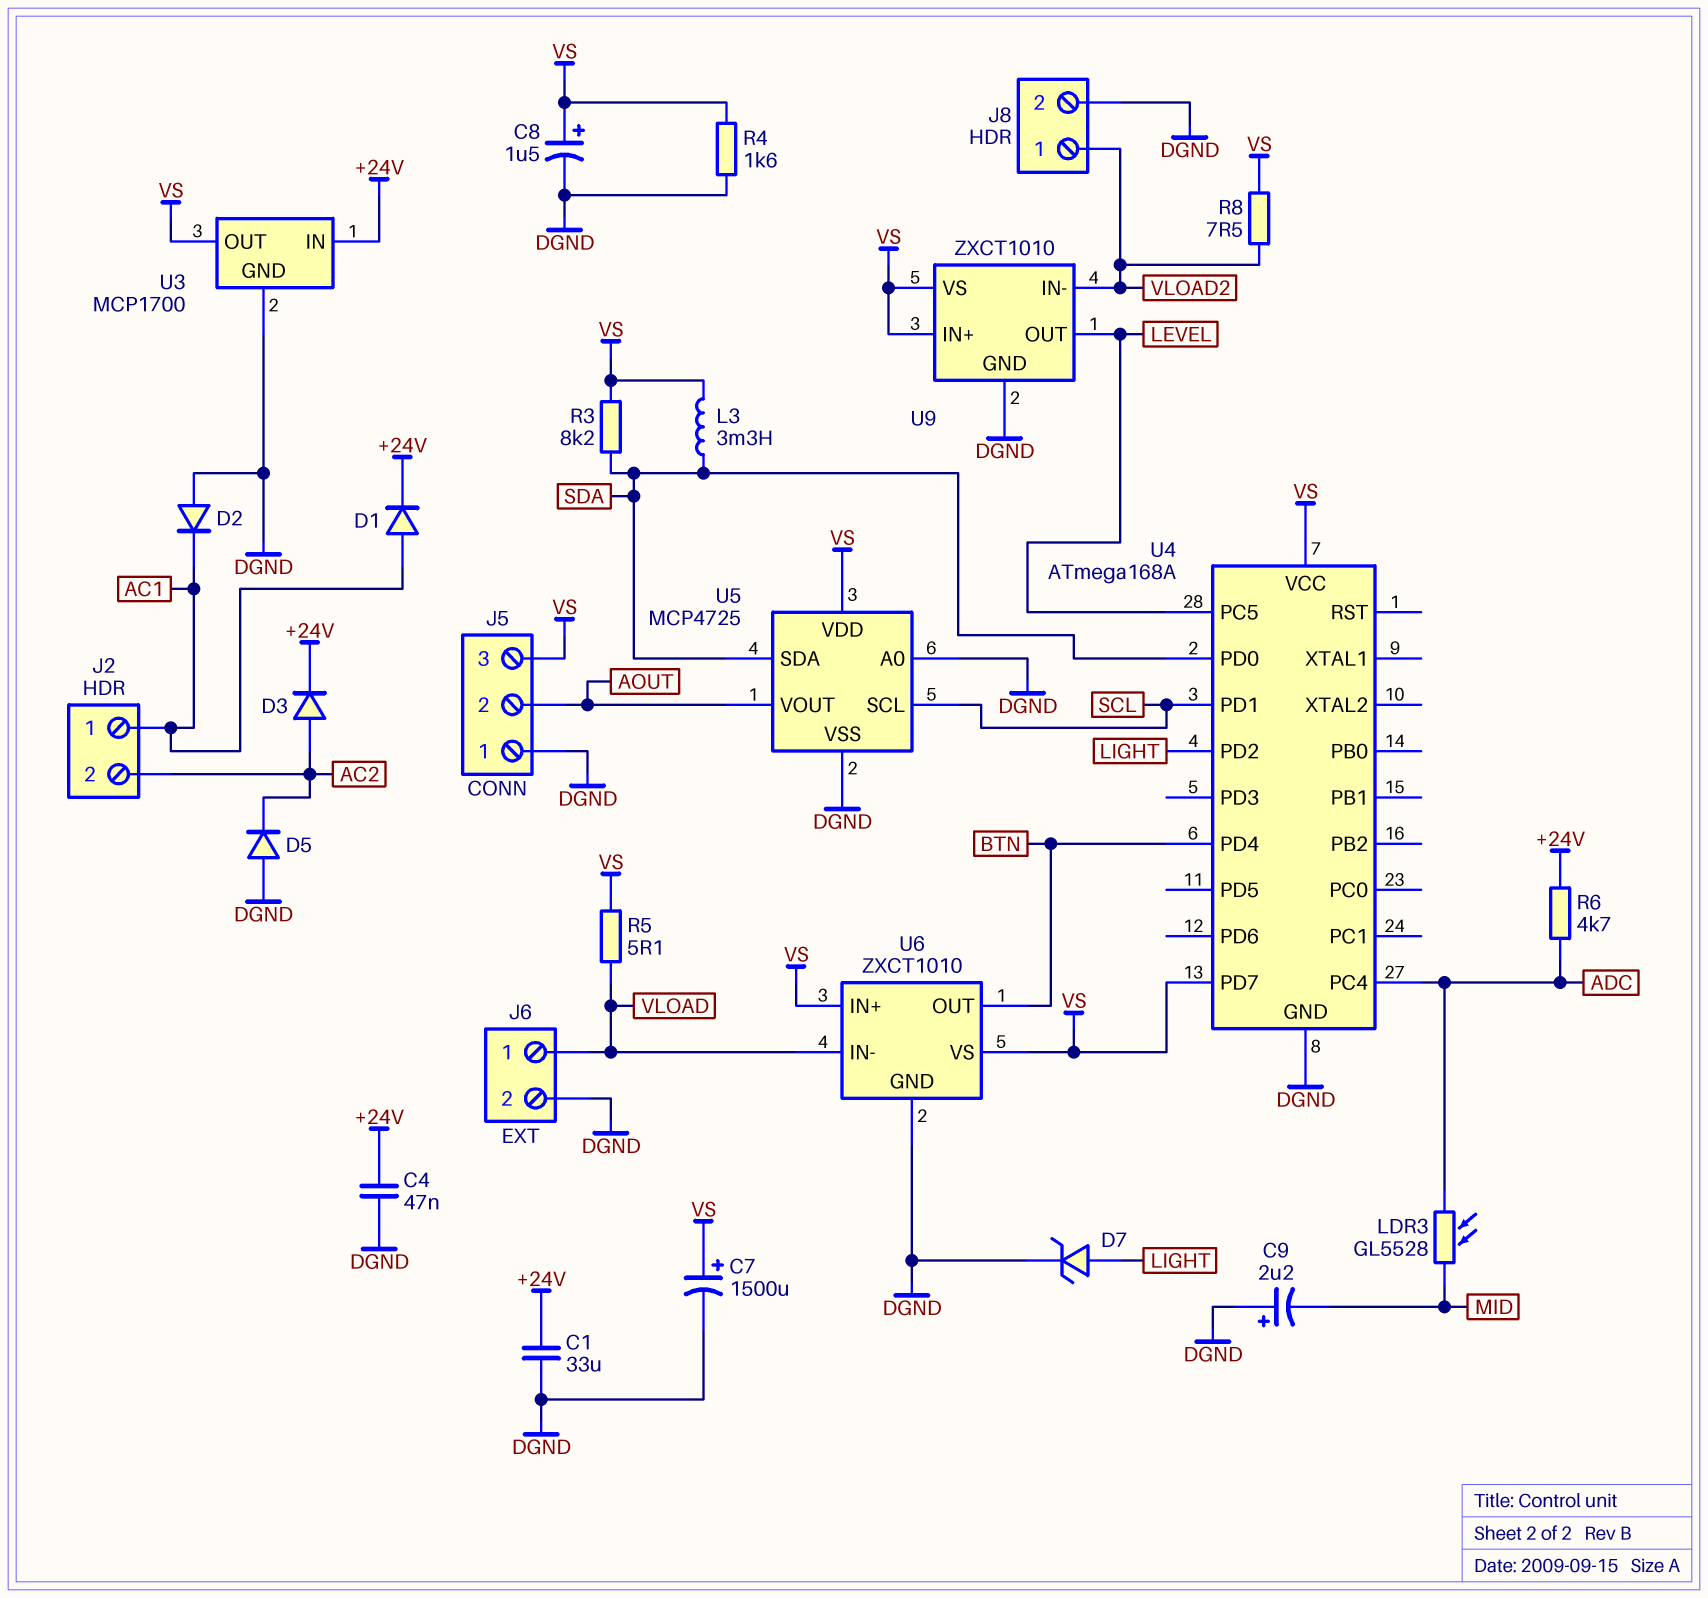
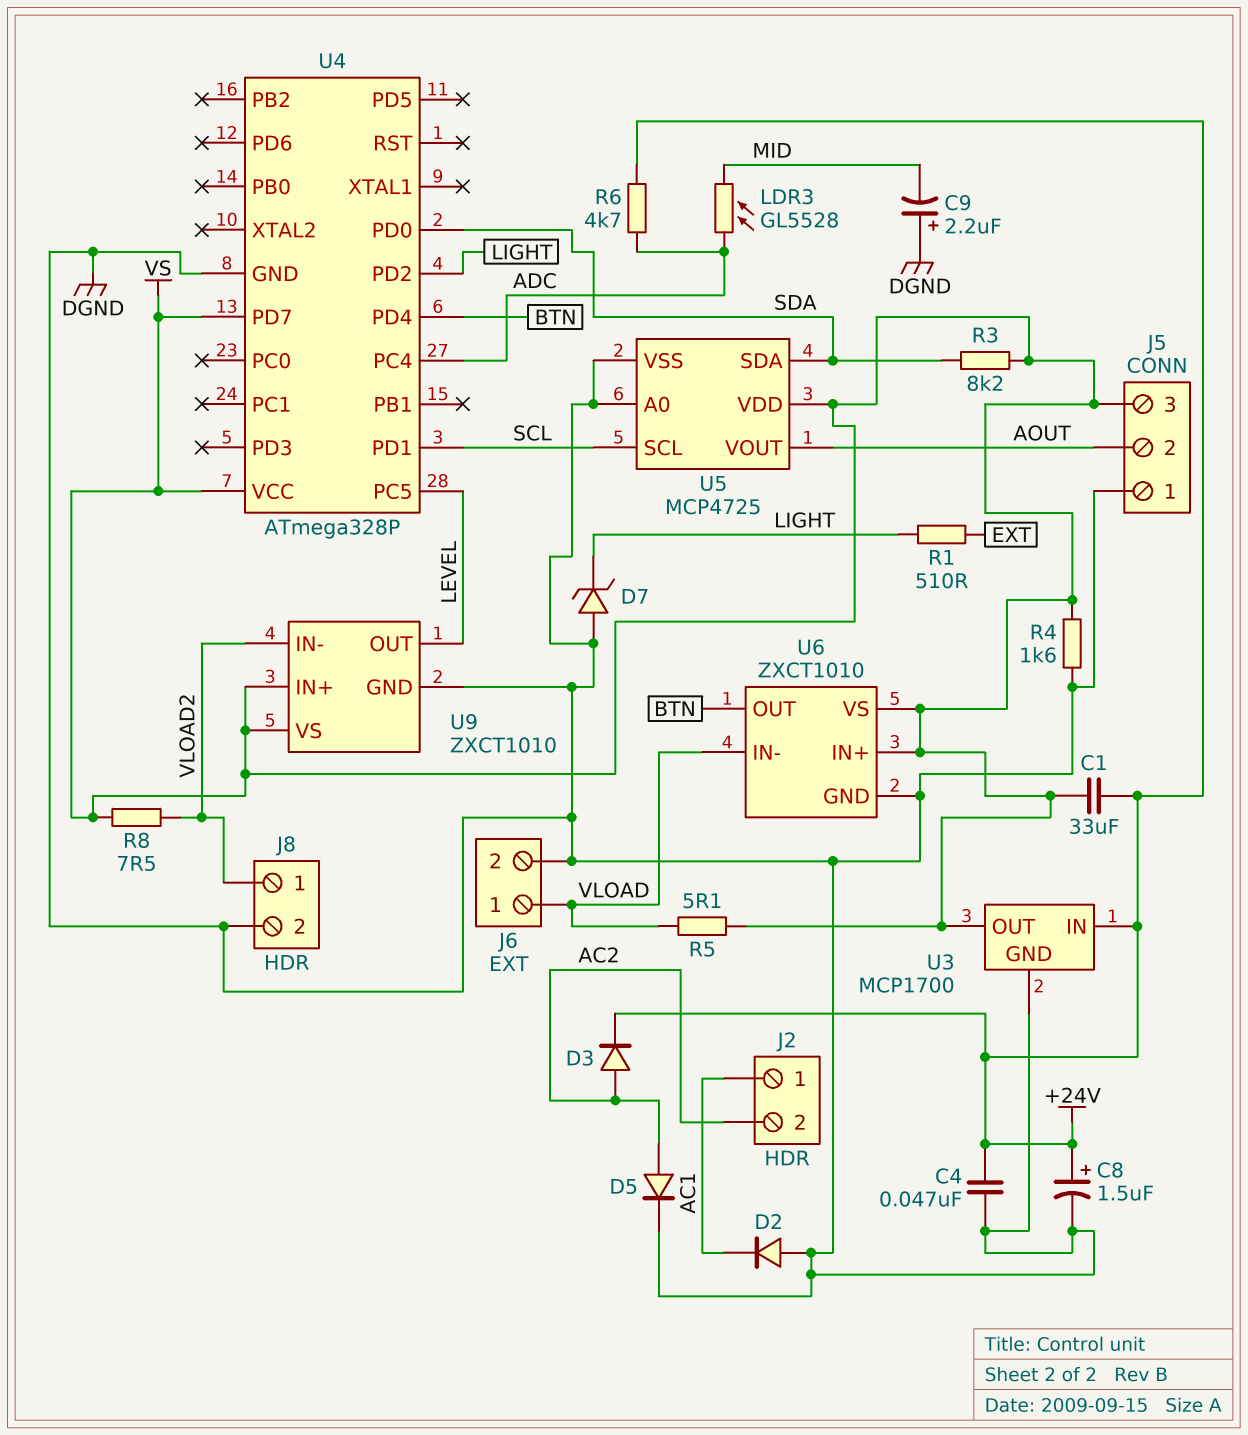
C1: 33uF (+24V, DGND) -> 33uF (+24V, VS)
C7: 1500uF (plus VS, minus DGND) -> none
C8: 1.5uF (plus VS, minus DGND) -> 1.5uF (plus +24V, minus DGND)
D1: diode (A AC1, K +24V) -> none
D5: diode (A DGND, K AC2) -> diode (A AC2, K DGND)
D7: zener (A LIGHT, K DGND) -> zener (A DGND, K LIGHT)
L3: 3.3mH (SDA, VS) -> none
R1: none -> 510 (EXT, LIGHT)
U4: ATmega168A -> ATmega328P

